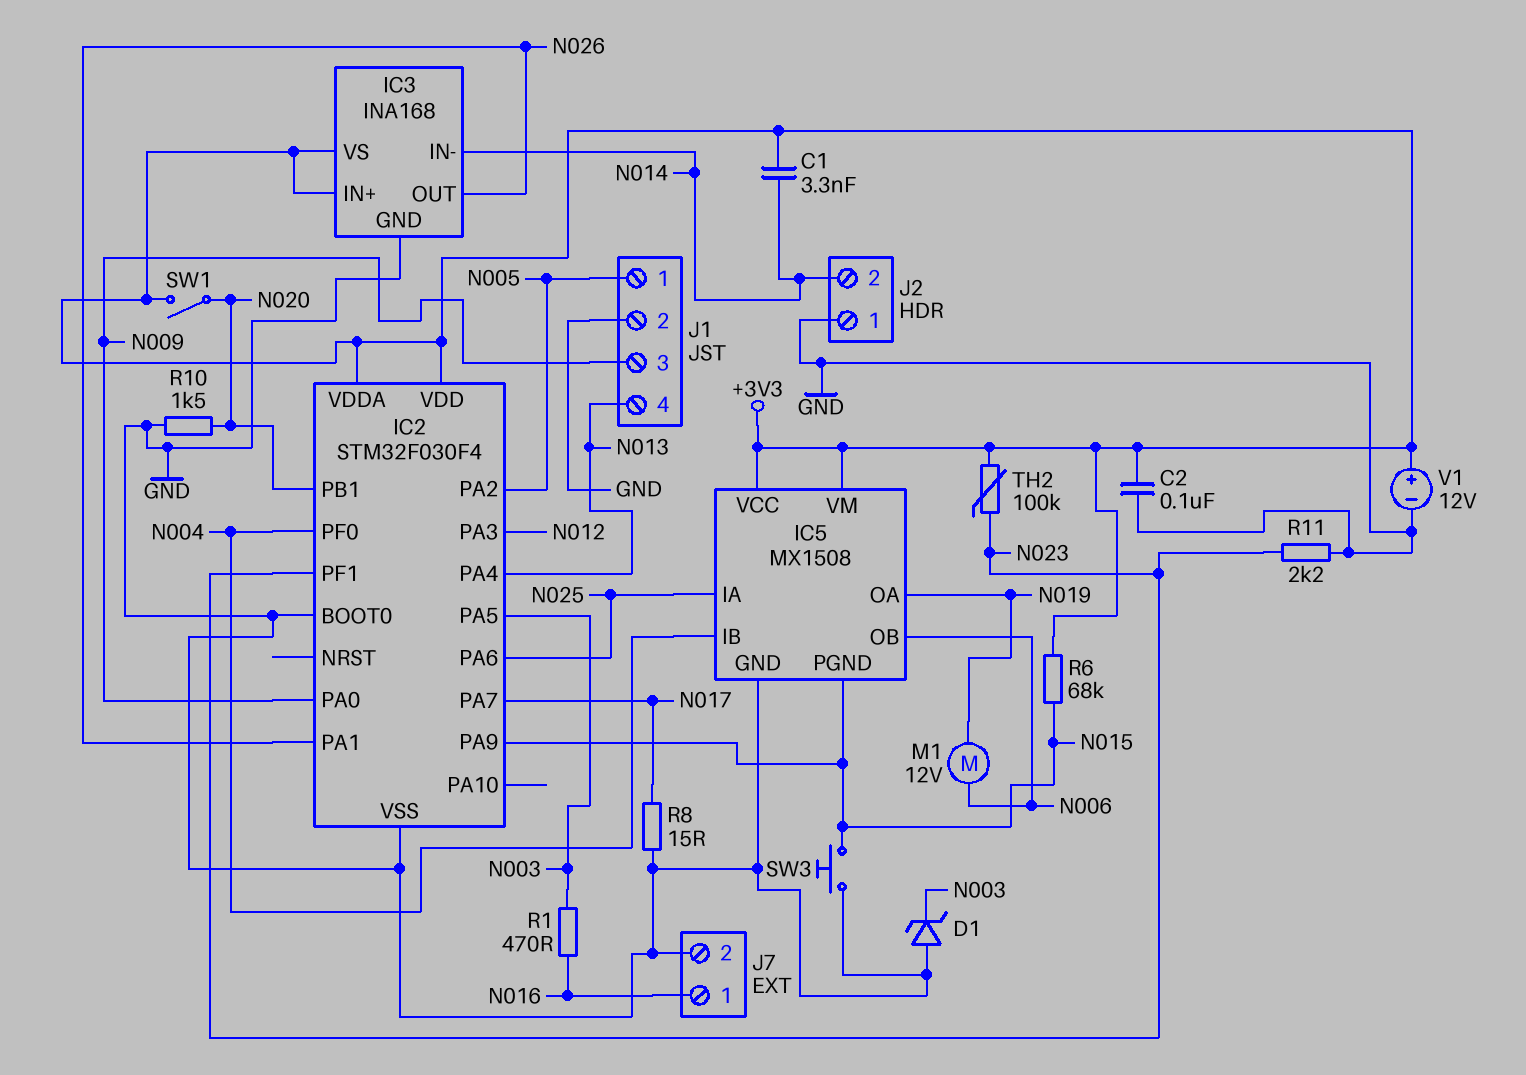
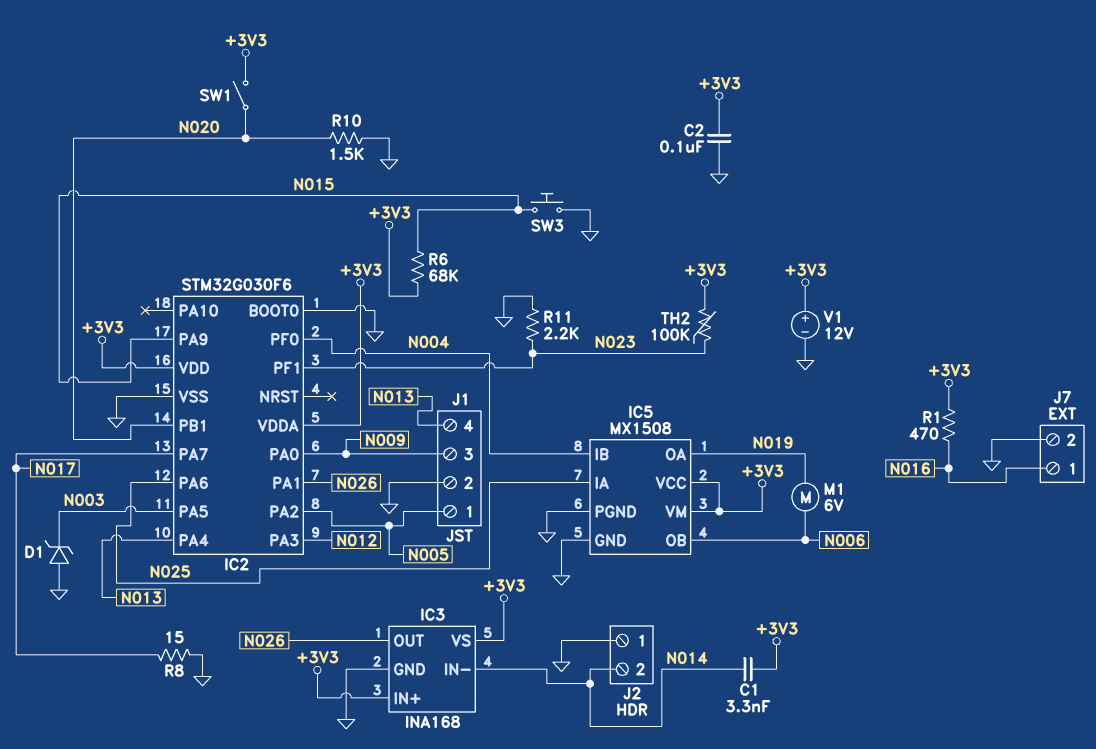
IC2: STM32F030F4 -> STM32G030F6
IC5 pin PGND: N015 -> GND
M1: motor 12V (N006, N019) -> motor 6V (N006, N019)
R1: 470 (N003, N016) -> 470 (+3V3, N016)

